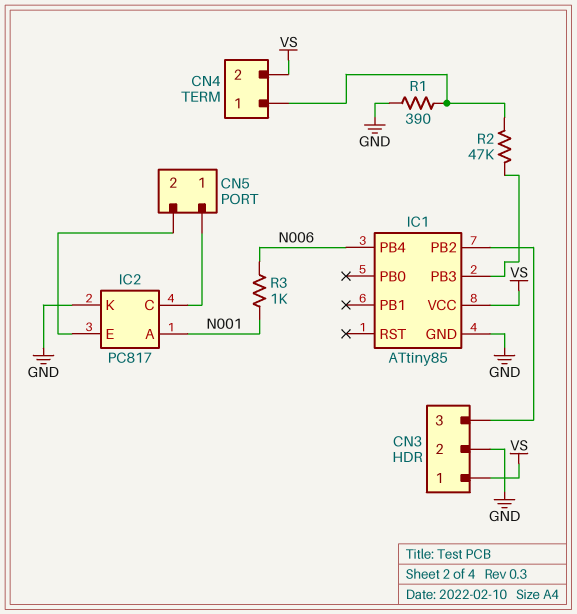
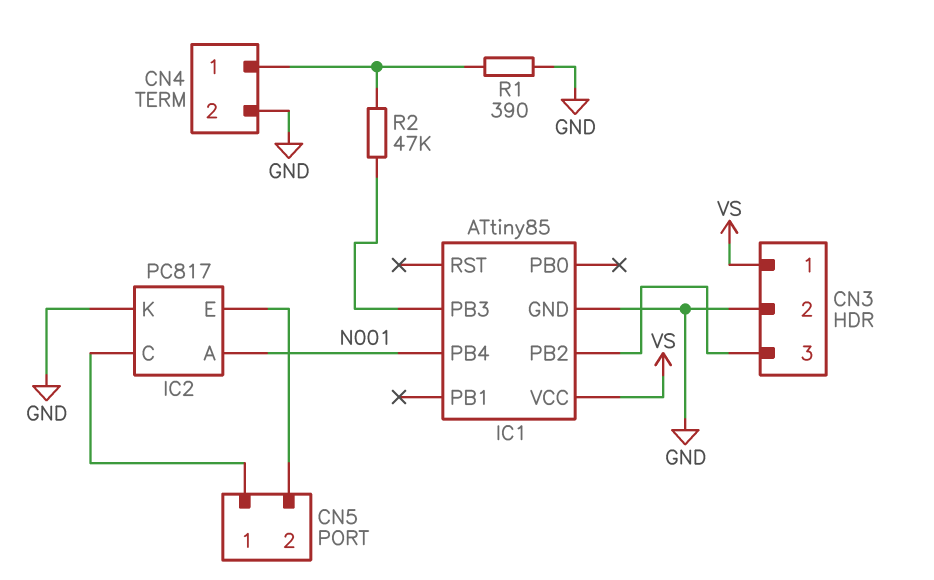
CN4 pin 2: VS -> GND
IC1 pin PB4: N006 -> N001
R3: 1k (N001, N006) -> none

